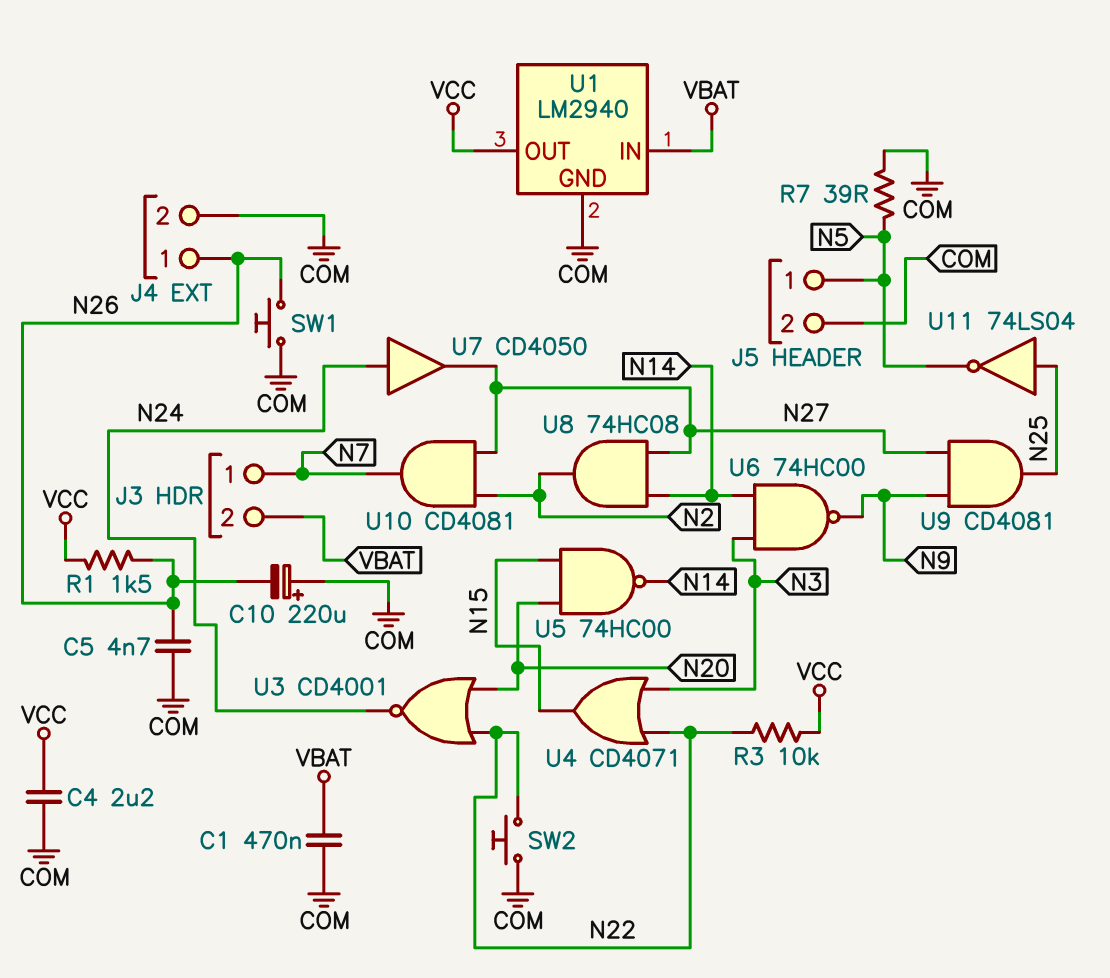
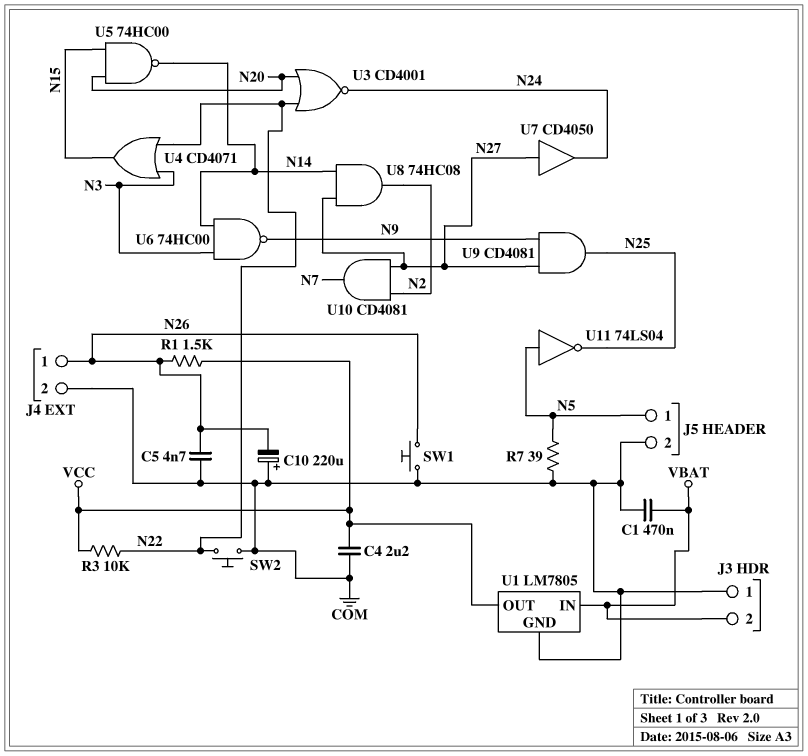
J3 pin 1: N7 -> COM
U1: LM2940 -> LM7805
U7: buffer CD4050 (in N24, out N27) -> buffer CD4050 (in N27, out N24)
U11: NOT 74LS04 (in N25, out N5) -> NOT 74LS04 (in N5, out N25)

